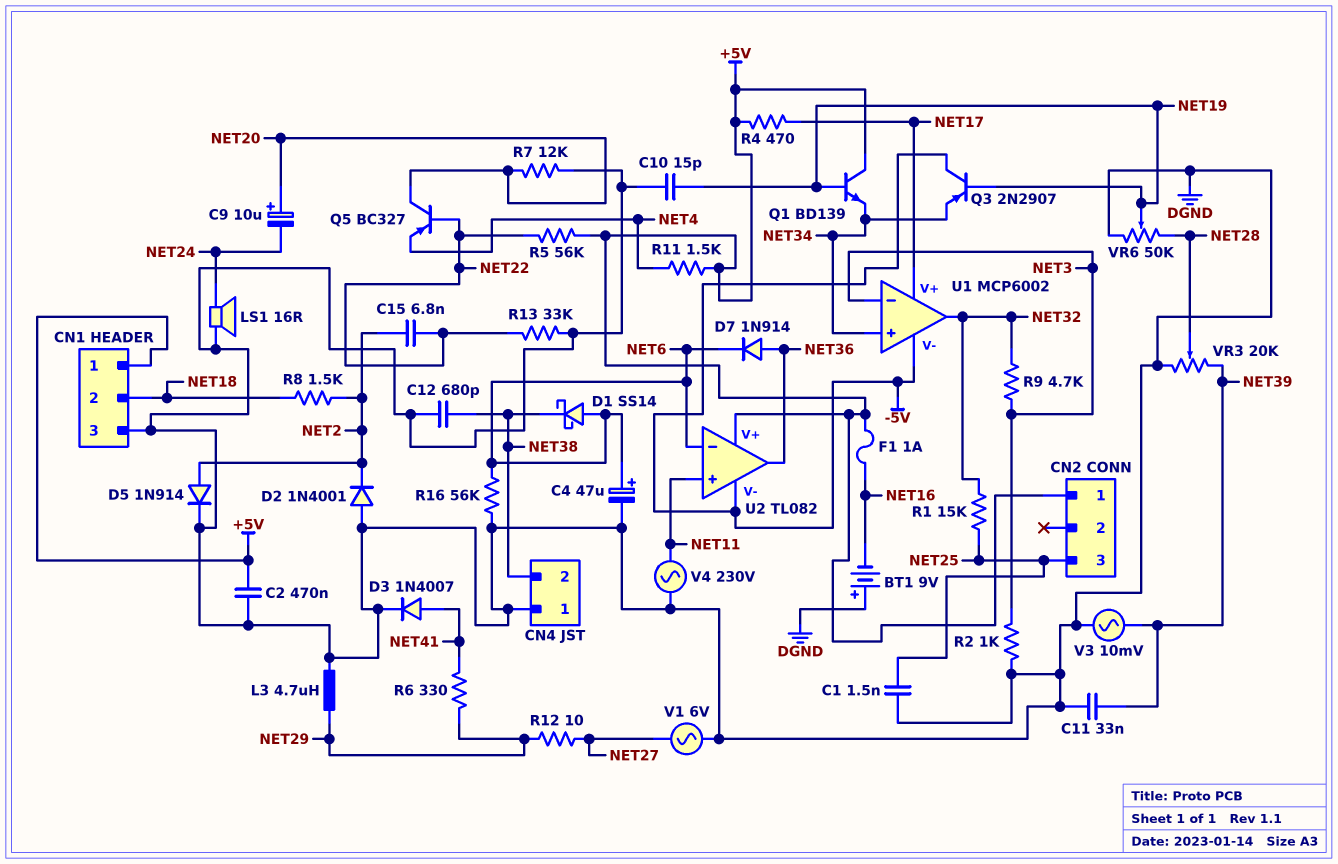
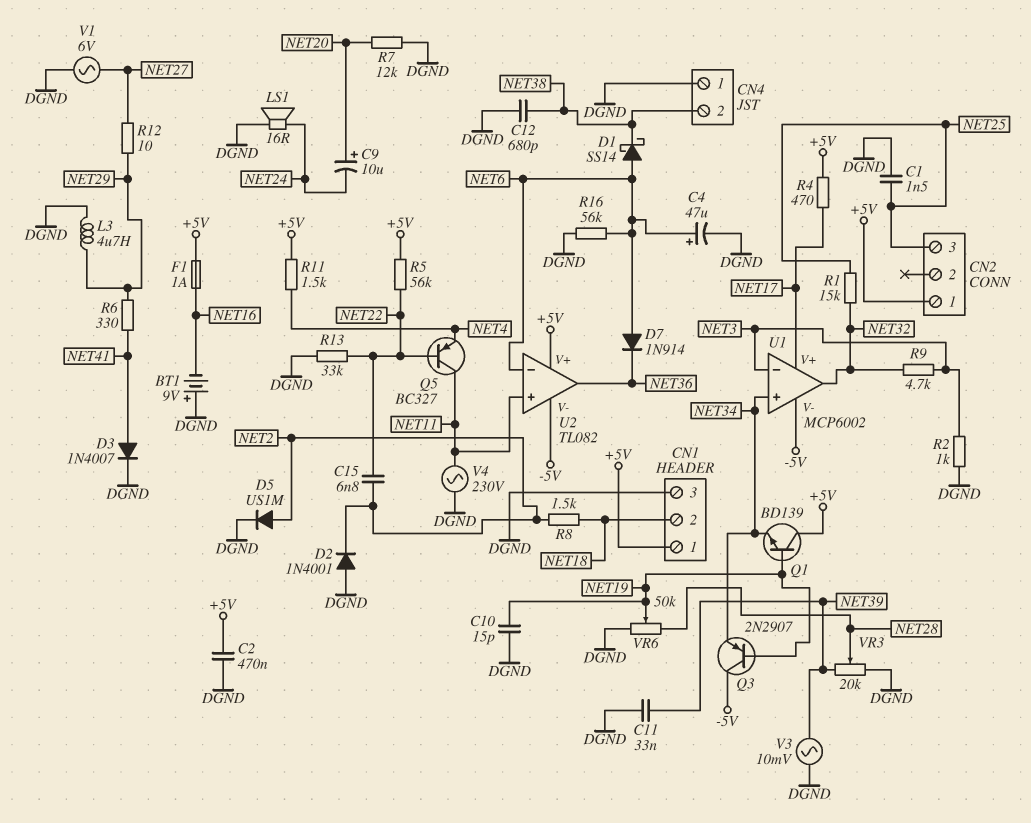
D5: diode 1N914 (A NET2, K DGND) -> diode US1M (A NET2, K DGND)
D7: diode 1N914 (A NET36, K NET6) -> diode 1N914 (A NET6, K NET36)
Q5: PNP BC327 (B NET22, C NET20, E NET4) -> PNP BC327 (B NET22, C NET11, E NET4)

